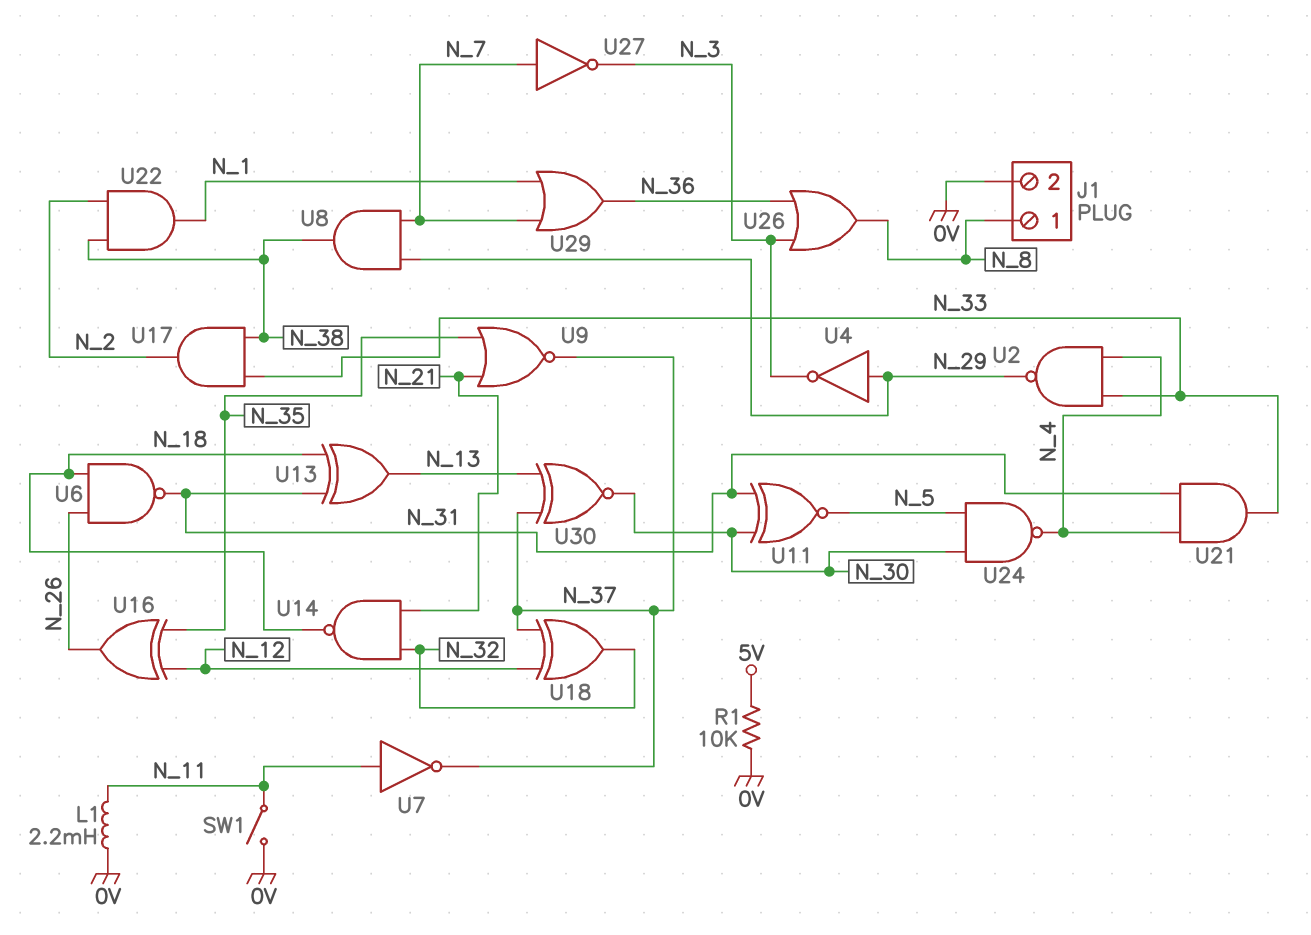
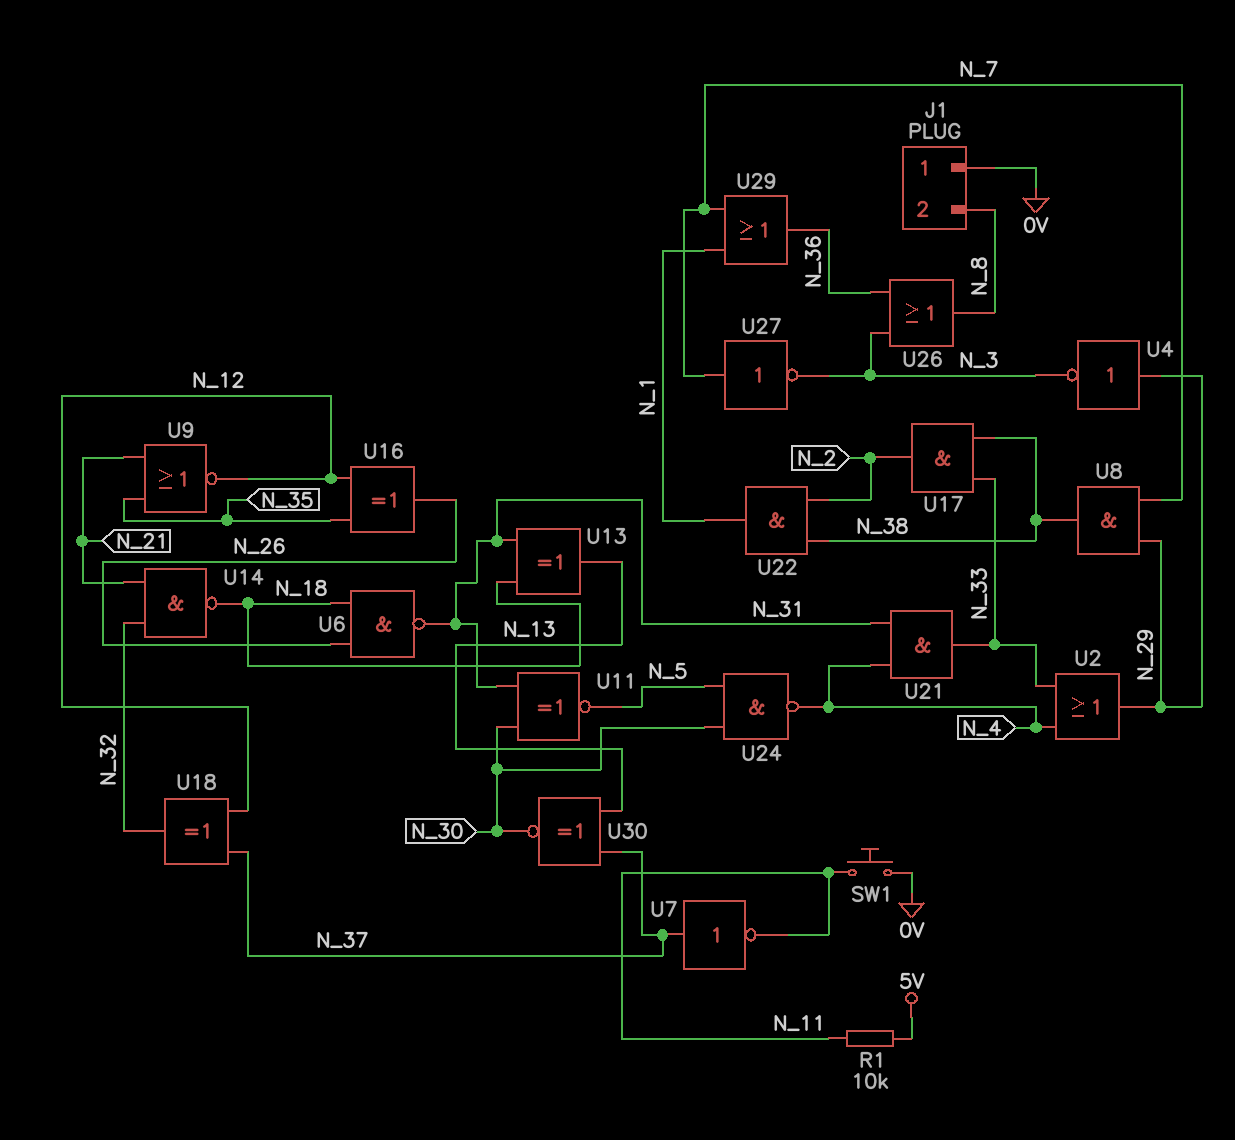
J1 pin 1: N_8 -> 0V
J1 pin 2: 0V -> N_8
L1: 2.2mH (0V, N_11) -> none
R1: 10k (0V, 5V) -> 10k (5V, N_11)
SW1: switch (0V, N_11) -> button (0V, N_11)
U2: NAND (in N_4, in N_33, out N_29) -> OR (in N_4, in N_33, out N_29)
U7: NOT (in N_11, out N_37) -> NOT (in N_37, out N_11)
U9: NOR (in N_21, in N_35, out N_37) -> NOR (in N_21, in N_35, out N_12)

